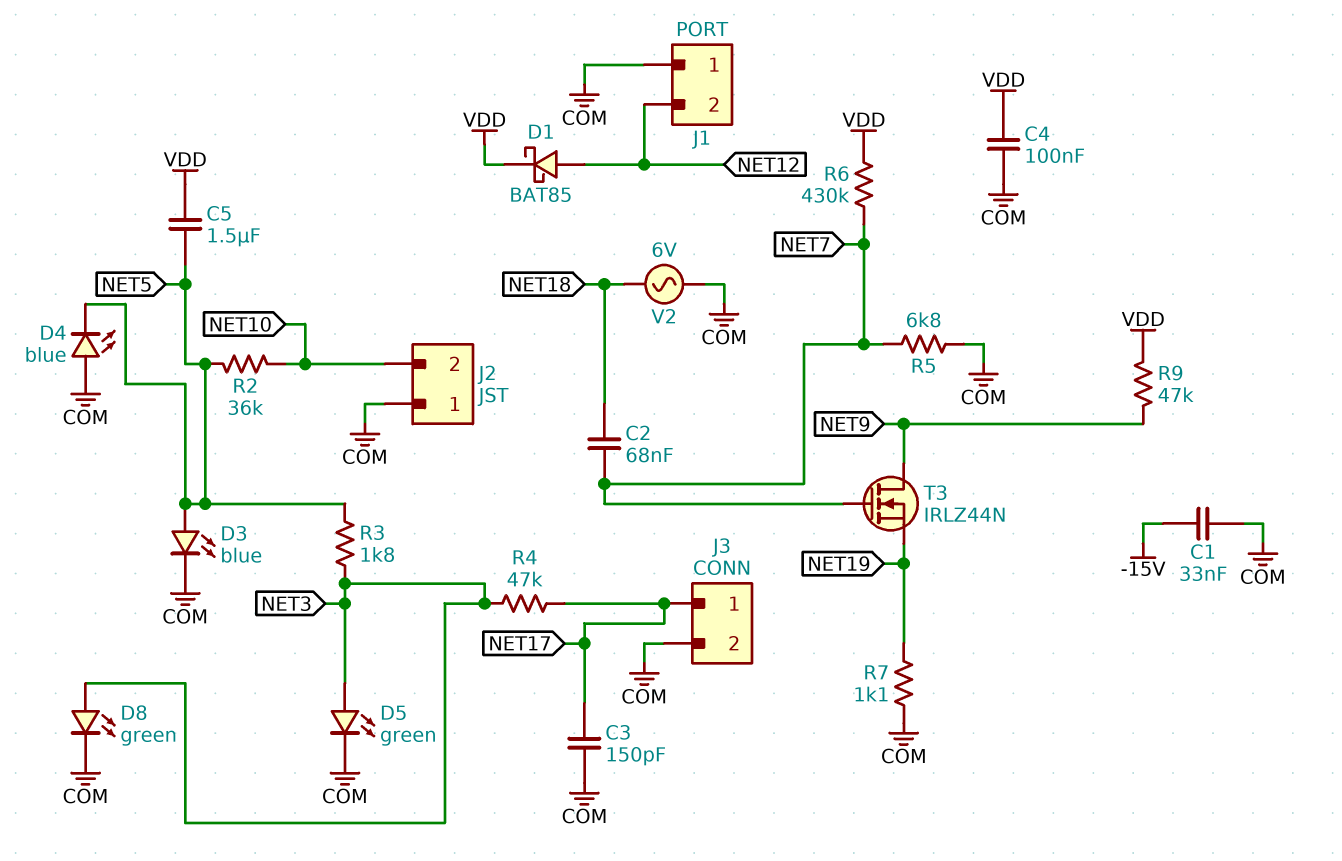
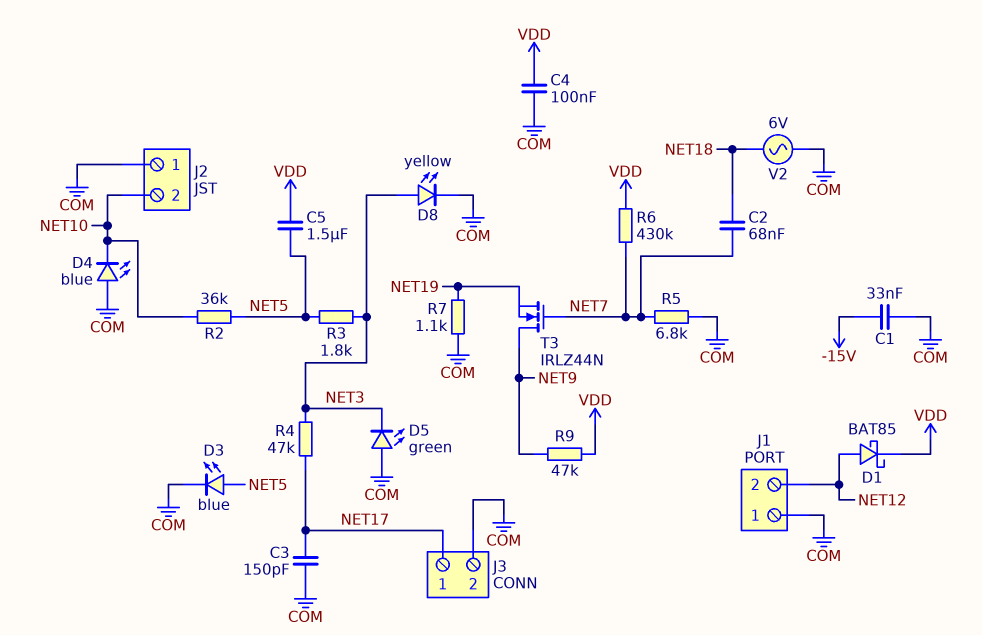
D4: LED blue (A COM, K NET5) -> LED blue (A COM, K NET10)
D5: LED green (A NET3, K COM) -> LED green (A COM, K NET3)
D8: LED green (A NET3, K COM) -> LED yellow (A NET3, K COM)

